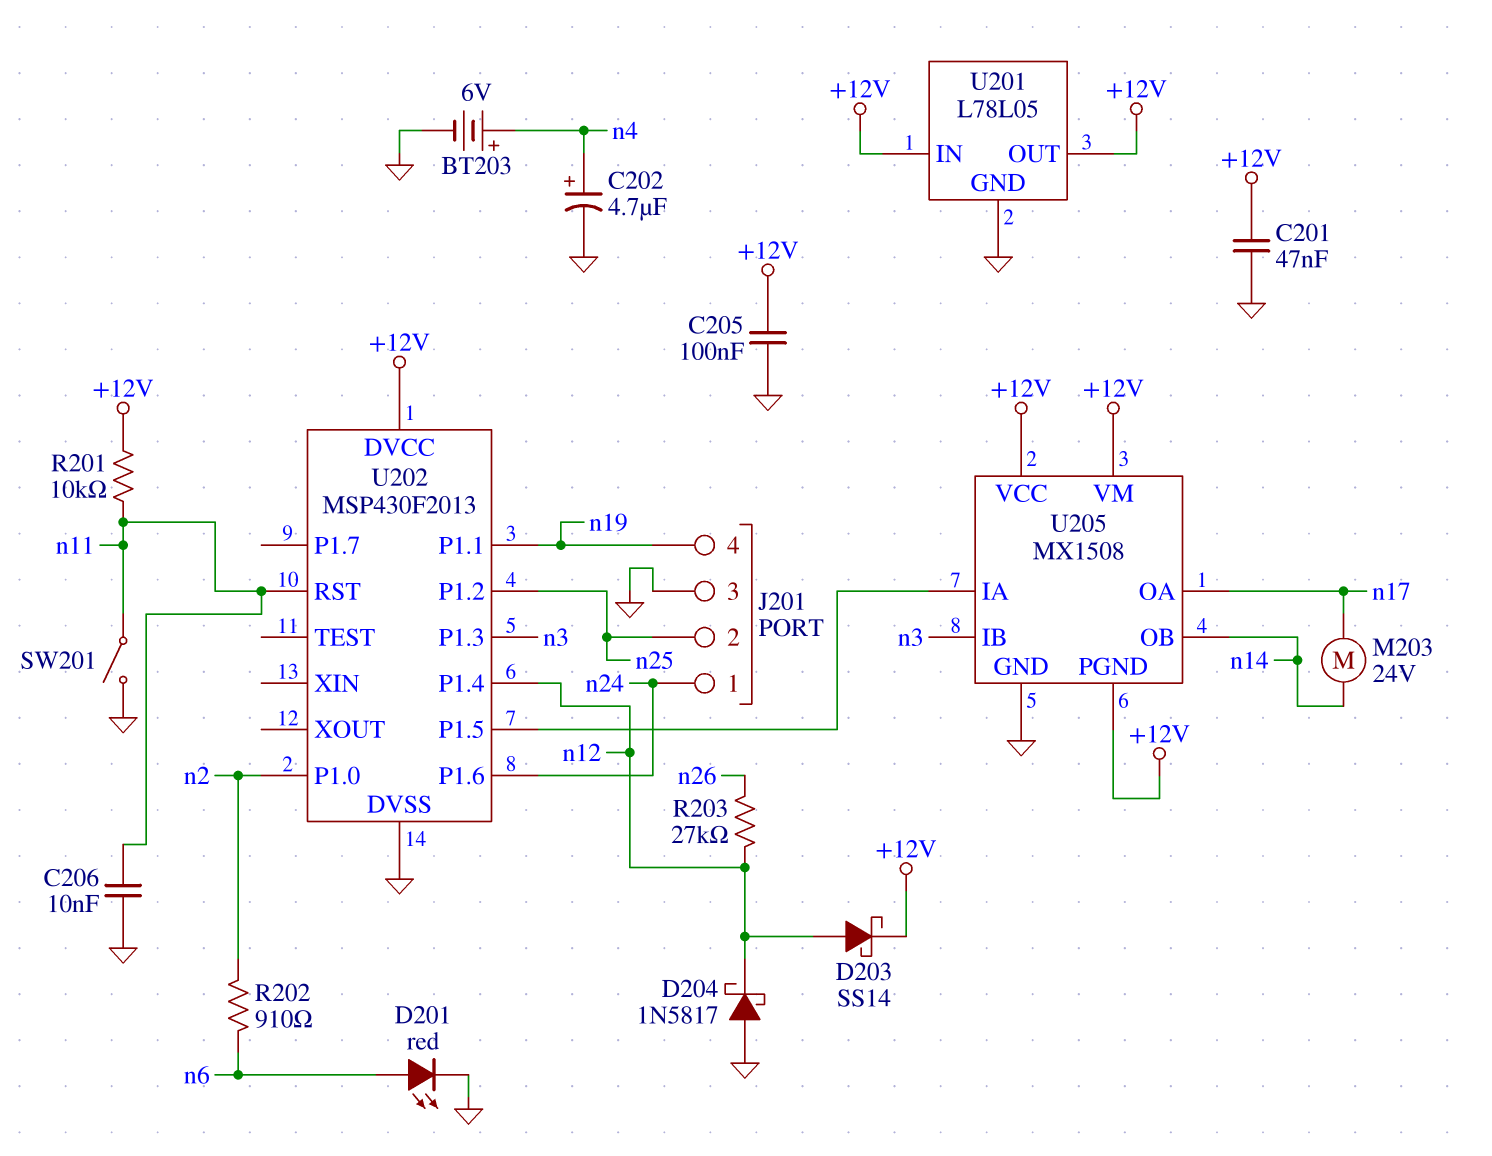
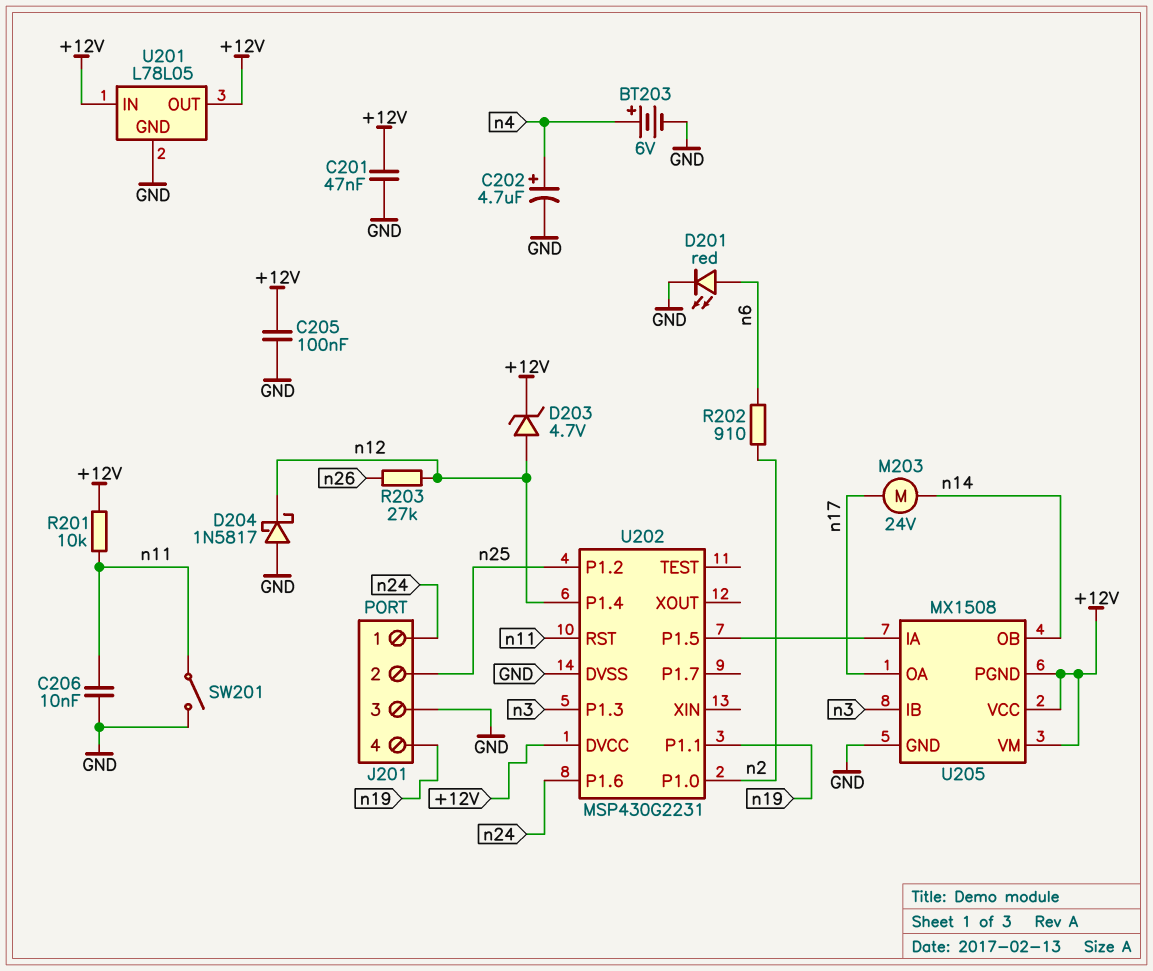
D203: schottky SS14 (A n12, K +12V) -> zener 4.7V (A n12, K +12V)
U202: MSP430F2013 -> MSP430G2231

